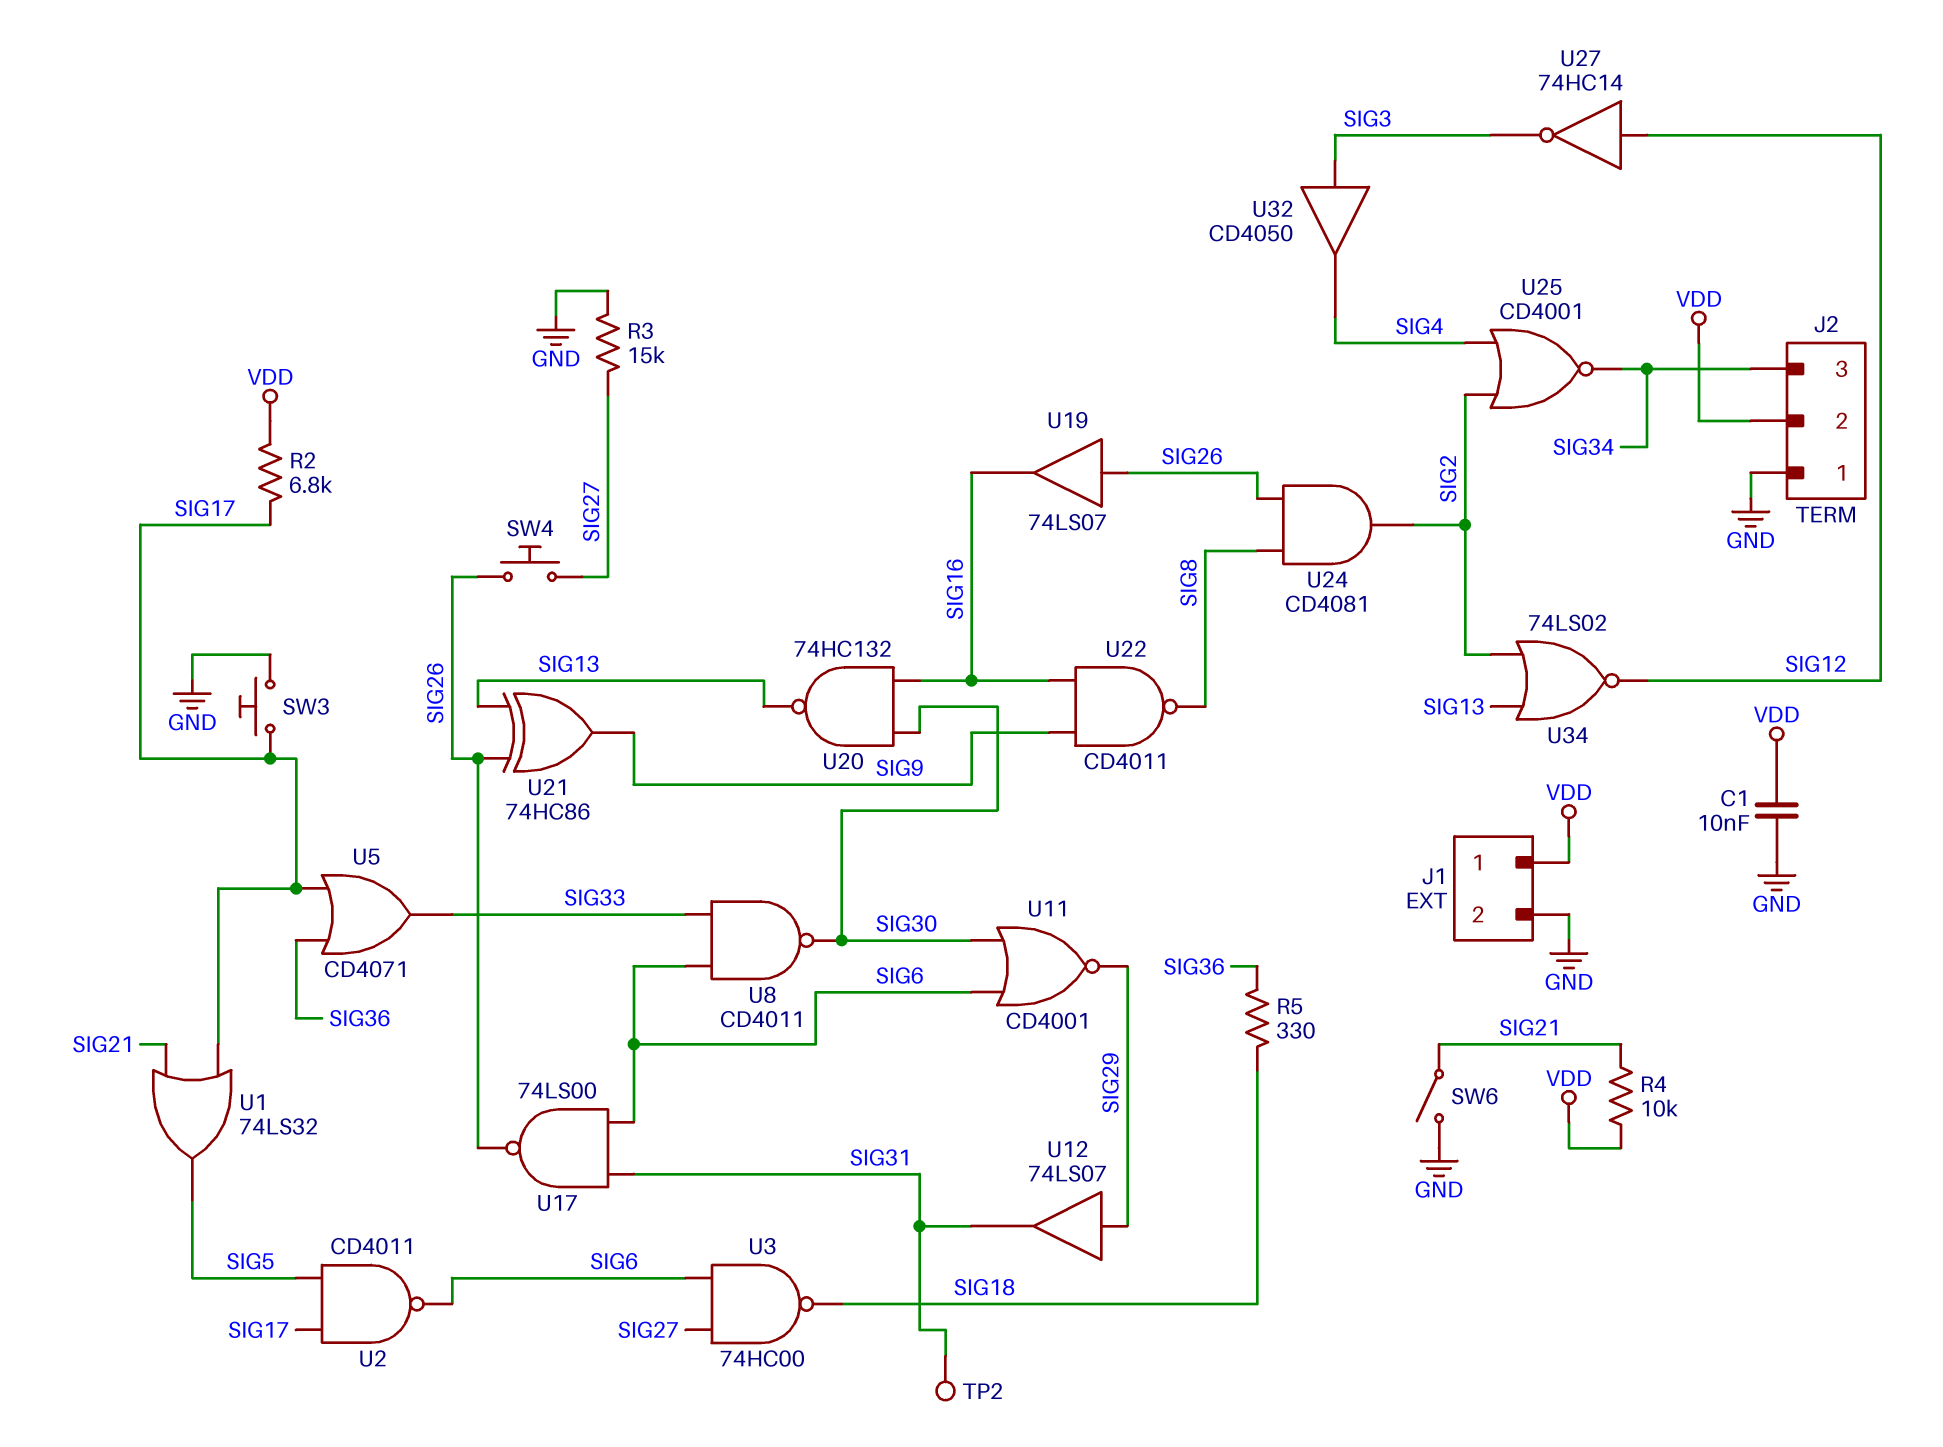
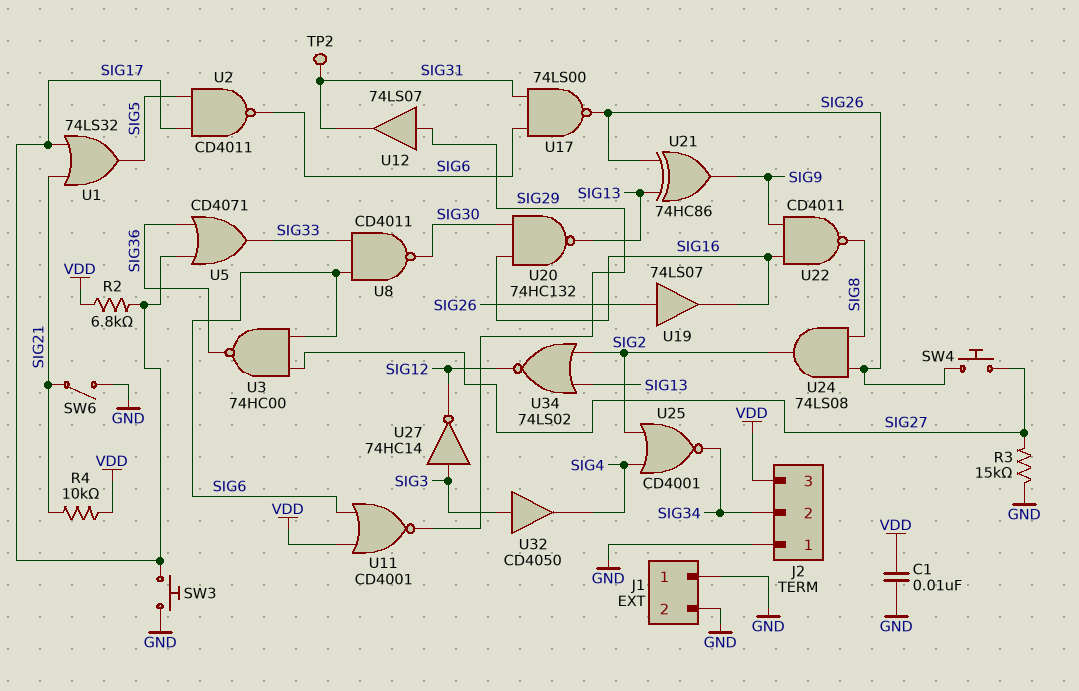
J1 pin 1: VDD -> GND
J2 pin 2: VDD -> SIG34
J2 pin 3: SIG34 -> VDD
R5: 330 (SIG18, SIG36) -> none
U3: NAND 74HC00 (in SIG6, in SIG27, out SIG18) -> NAND 74HC00 (in SIG6, in SIG27, out SIG36)
U11: NOR CD4001 (in SIG6, in SIG30, out SIG29) -> NOR CD4001 (in SIG6, in VDD, out SIG29)
U24: AND CD4081 (in SIG8, in SIG26, out SIG2) -> AND 74LS08 (in SIG8, in SIG26, out SIG2)
U27: NOT 74HC14 (in SIG12, out SIG3) -> NOT 74HC14 (in SIG3, out SIG12)

